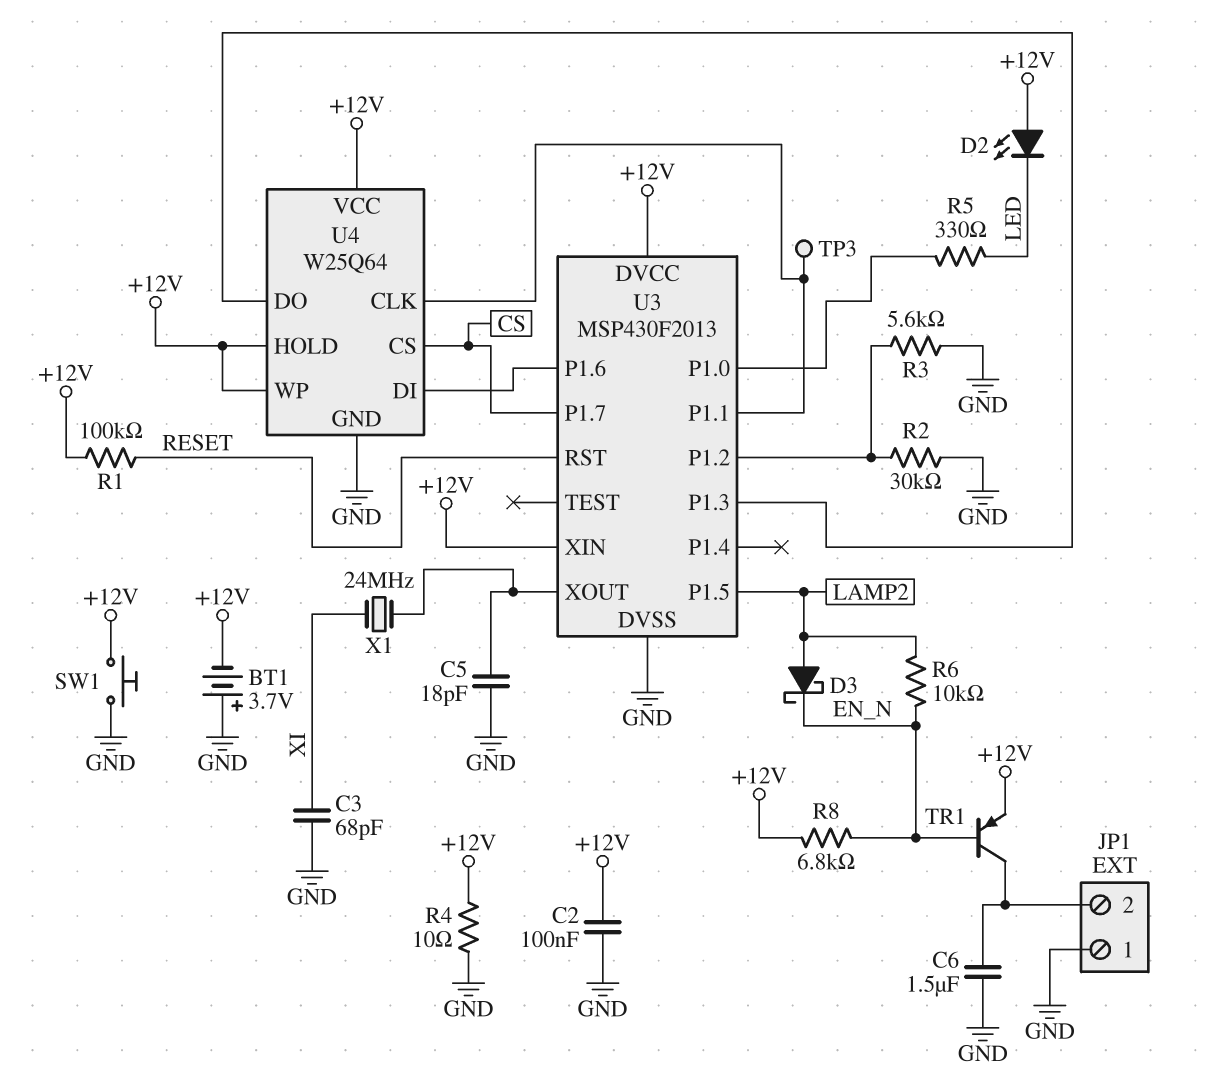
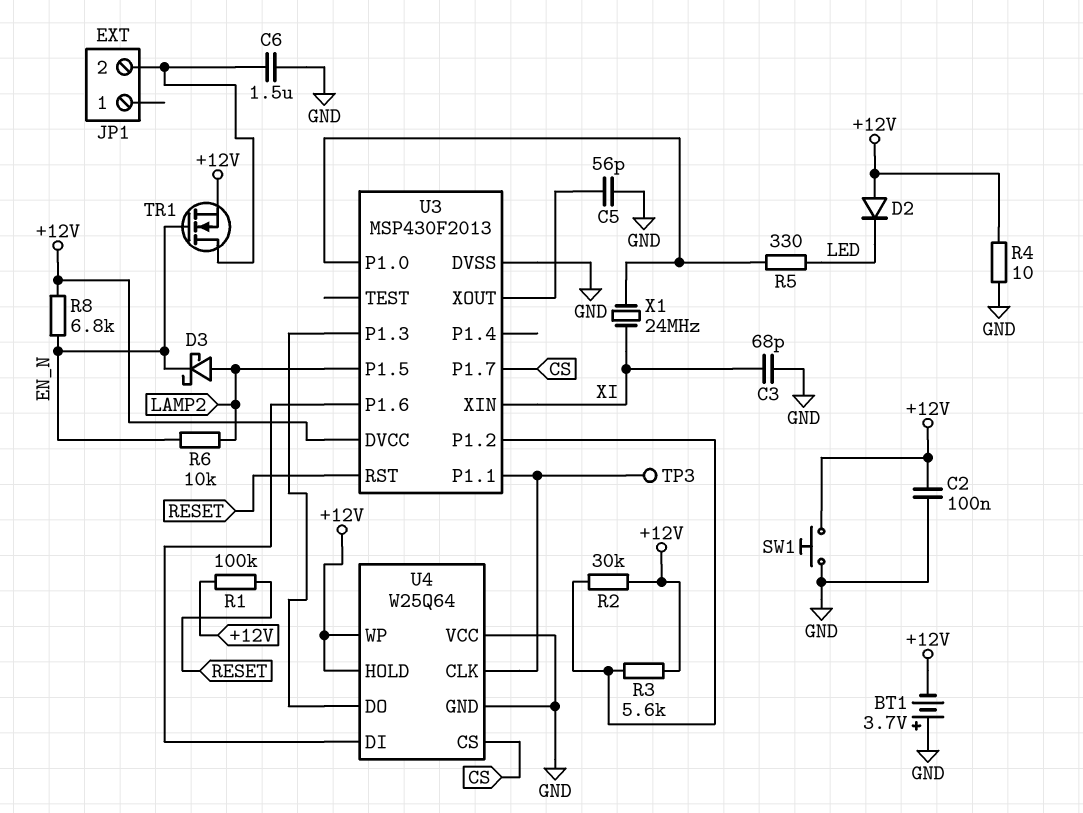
C5: 18pF (GND, U3/XOUT) -> 56pF (GND, U3/XOUT)
D2: LED (A +12V, K LED) -> diode (A +12V, K LED)
JP1 pin 1: GND -> none
R2: 30k (GND, U3/P1.2) -> 30k (+12V, U3/P1.2)
R3: 5.6k (GND, U3/P1.2) -> 5.6k (+12V, U3/P1.2)
TR1: PNP (B EN_N, C JP1/2, E +12V) -> NMOS (G EN_N, D JP1/2, S +12V)
U3 pin XIN: +12V -> XI
U4 pin VCC: +12V -> GND
X1: 24MHz (U3/XOUT, XI) -> 24MHz (U3/P1.0, XI)

